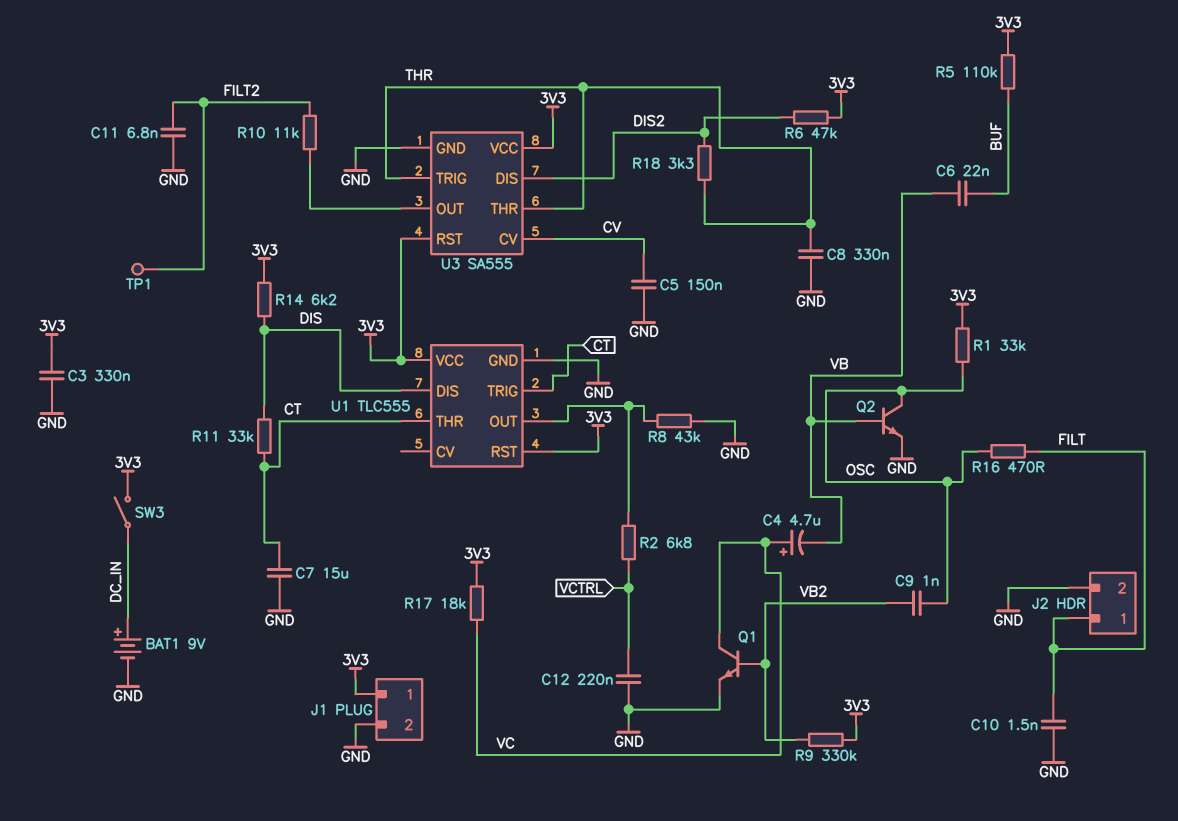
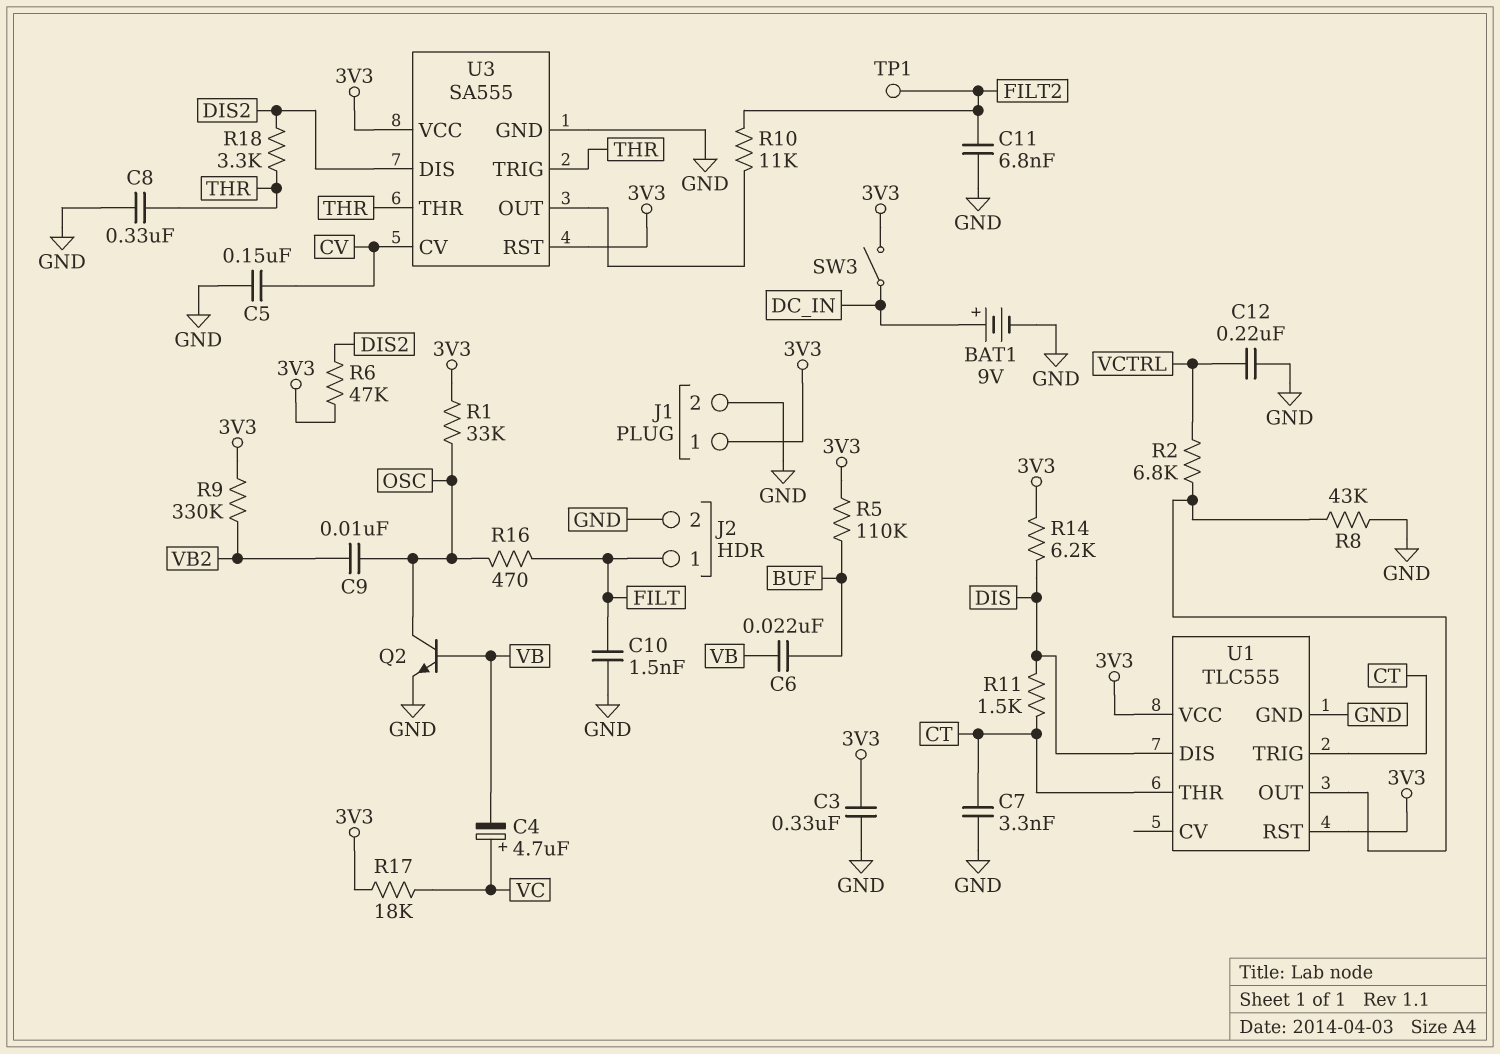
C7: 15uF (CT, GND) -> 3.3nF (CT, GND)
C9: 1nF (OSC, VB2) -> 10nF (OSC, VB2)
Q1: NPN (B VB2, C VC, E GND) -> none
R11: 33k (CT, DIS) -> 1.5k (CT, DIS)

